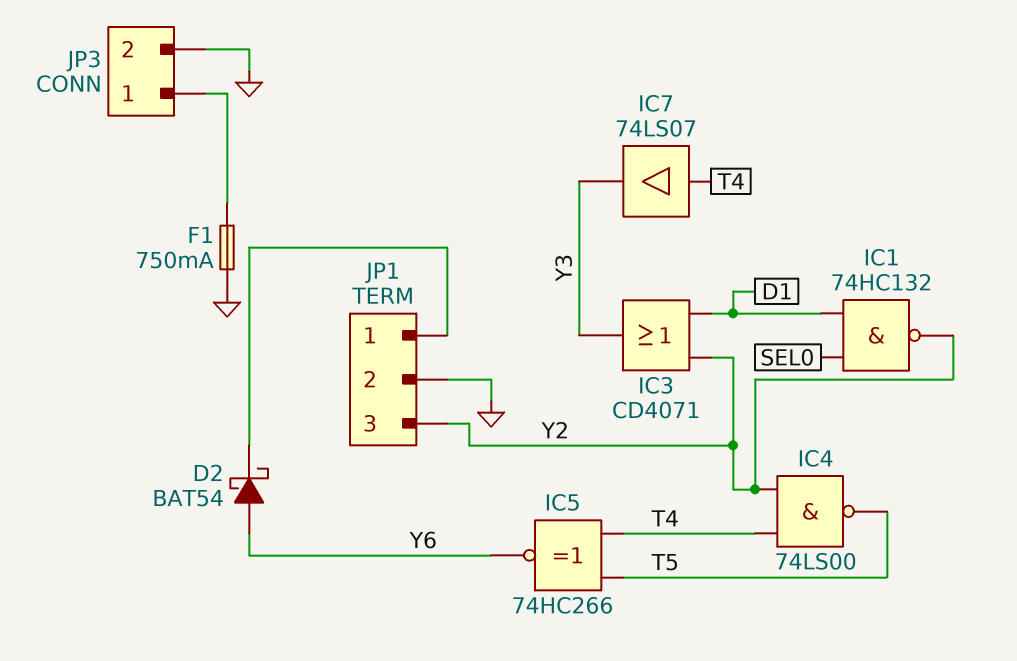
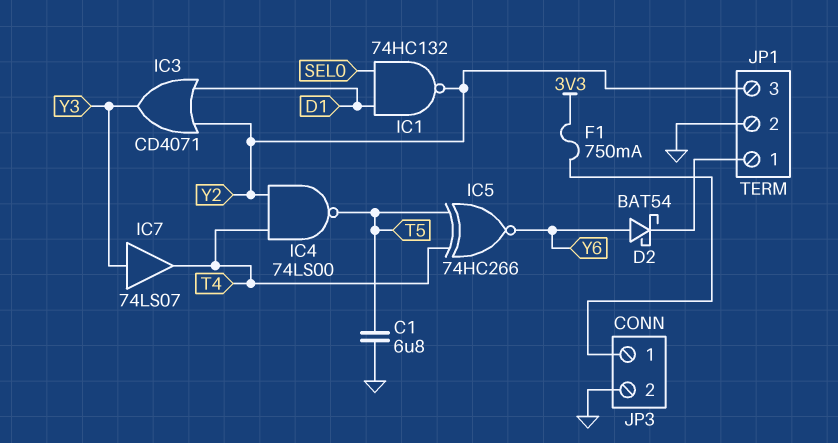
C1: none -> 6.8uF (GND, T5)
F1: 750mA (GND, JP3/1) -> 750mA (3V3, JP3/1)
IC7: buffer 74LS07 (in T4, out Y3) -> buffer 74LS07 (in Y3, out T4)

